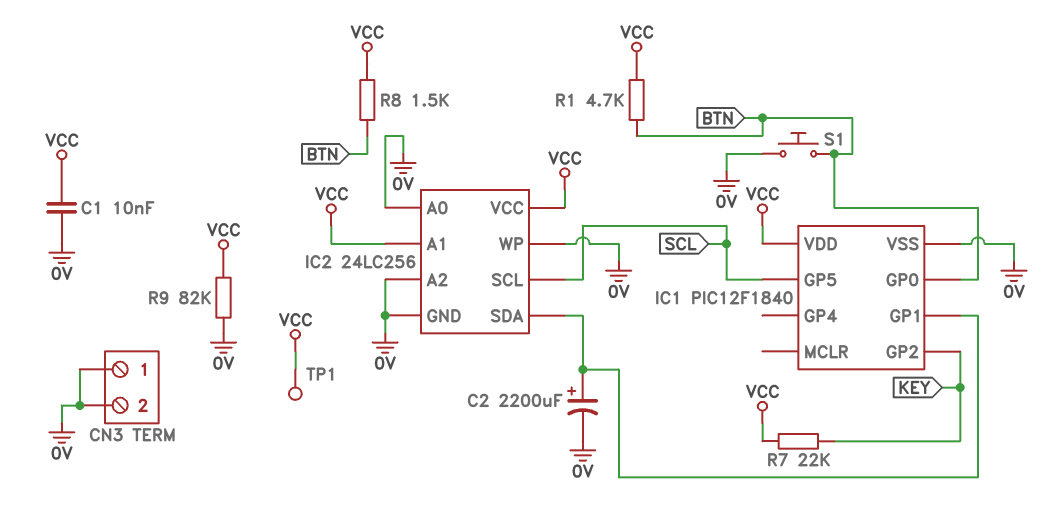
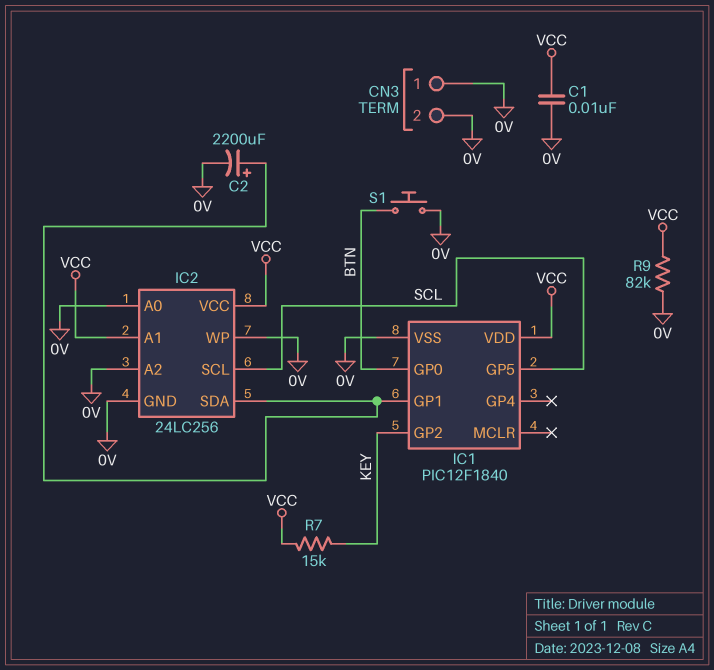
R1: 4.7k (BTN, VCC) -> none
R7: 22k (KEY, VCC) -> 15k (KEY, VCC)
R8: 1.5k (BTN, VCC) -> none
TP1: test point (VCC) -> none

